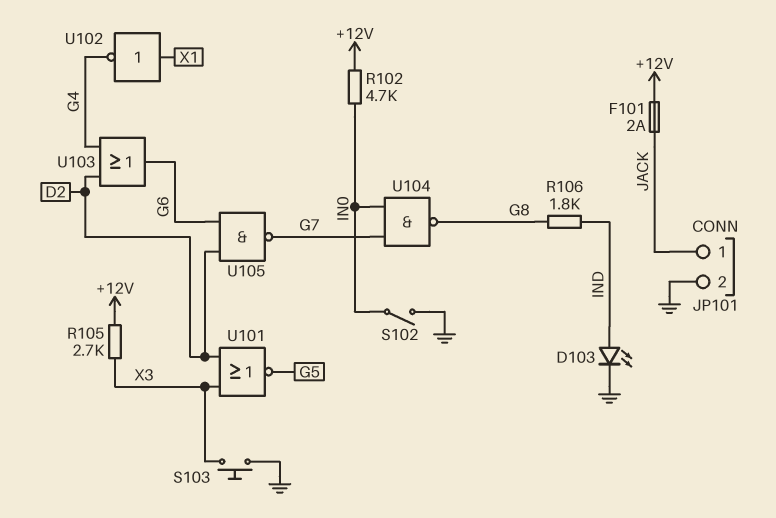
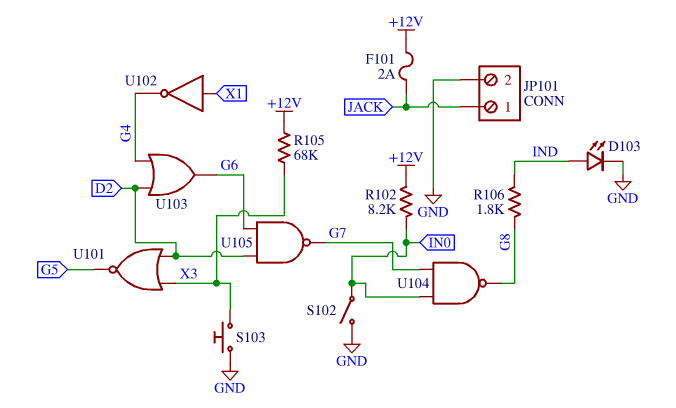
R102: 4.7k (+12V, IN0) -> 8.2k (+12V, IN0)
R105: 2.7k (+12V, X3) -> 68k (+12V, X3)

